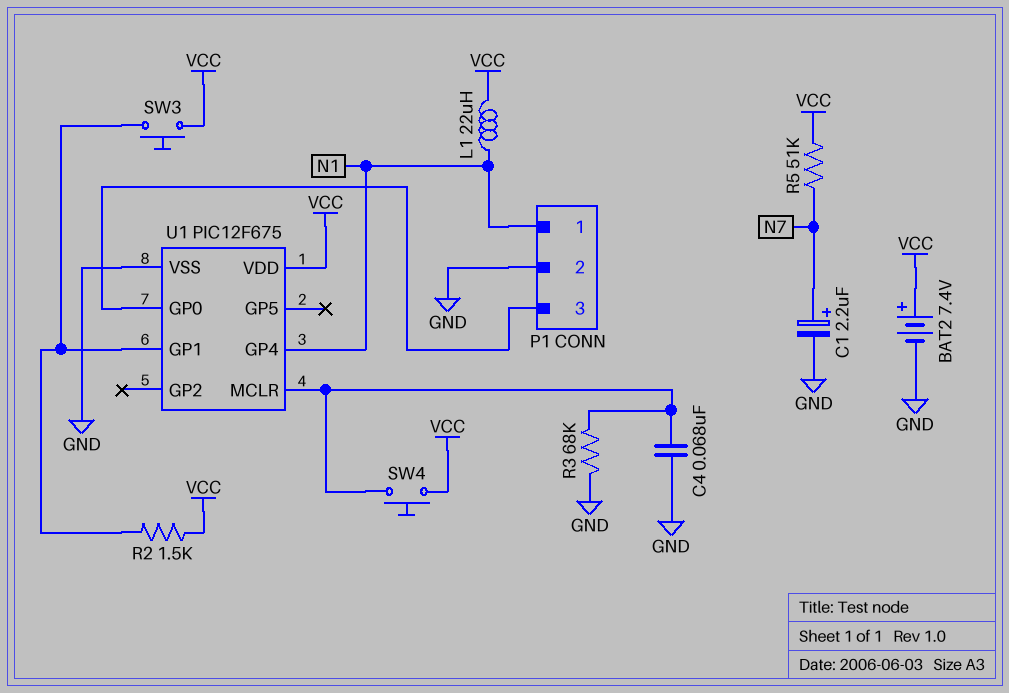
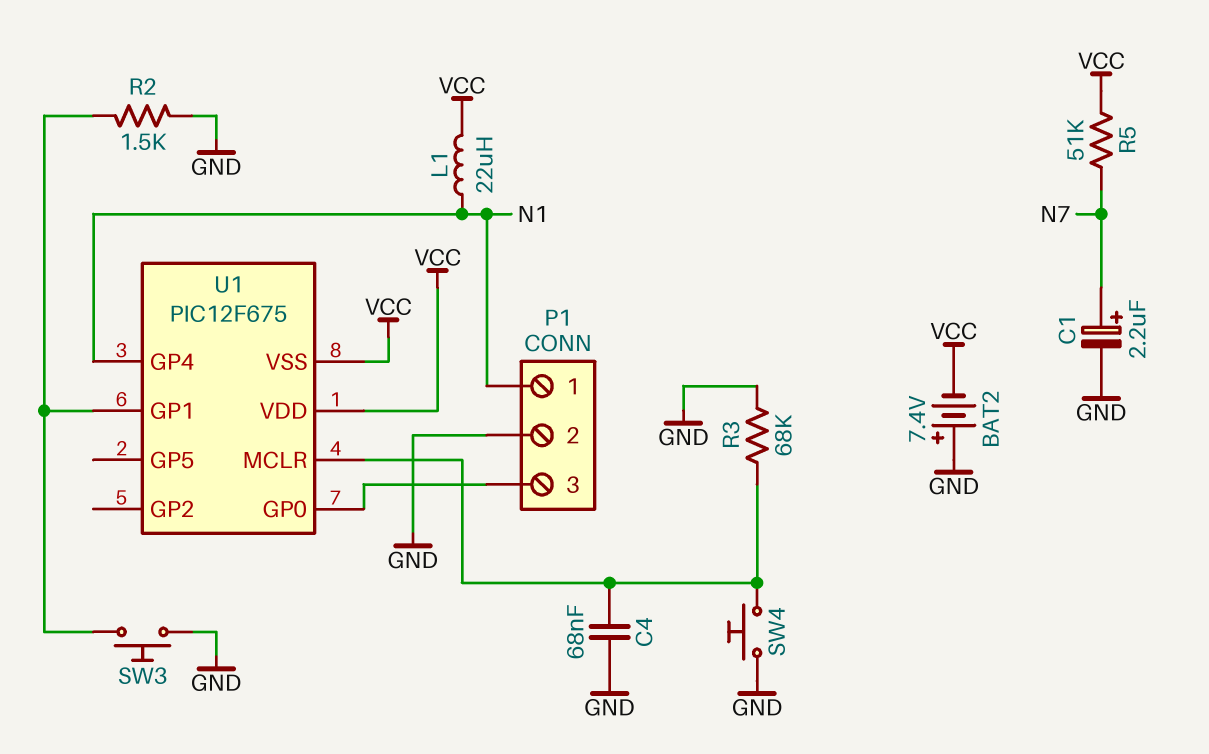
BAT2: 7.4V (plus VCC, minus GND) -> 7.4V (plus GND, minus VCC)
R2: 1.5k (U1/GP1, VCC) -> 1.5k (GND, U1/GP1)
SW3: button (U1/GP1, VCC) -> button (GND, U1/GP1)
SW4: button (U1/MCLR, VCC) -> button (GND, U1/MCLR)
U1 pin VSS: GND -> VCC

